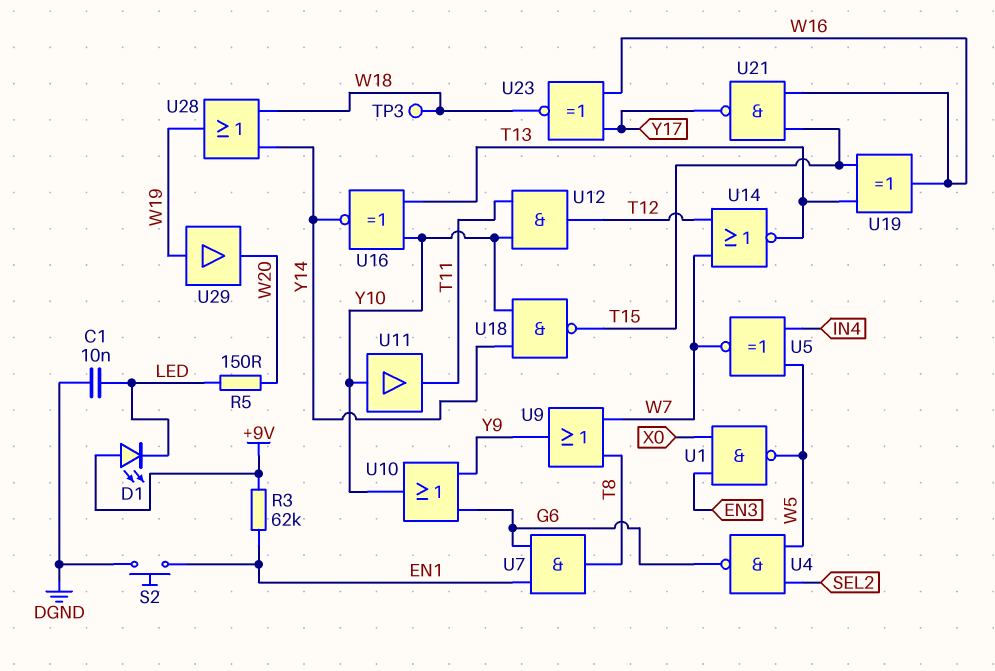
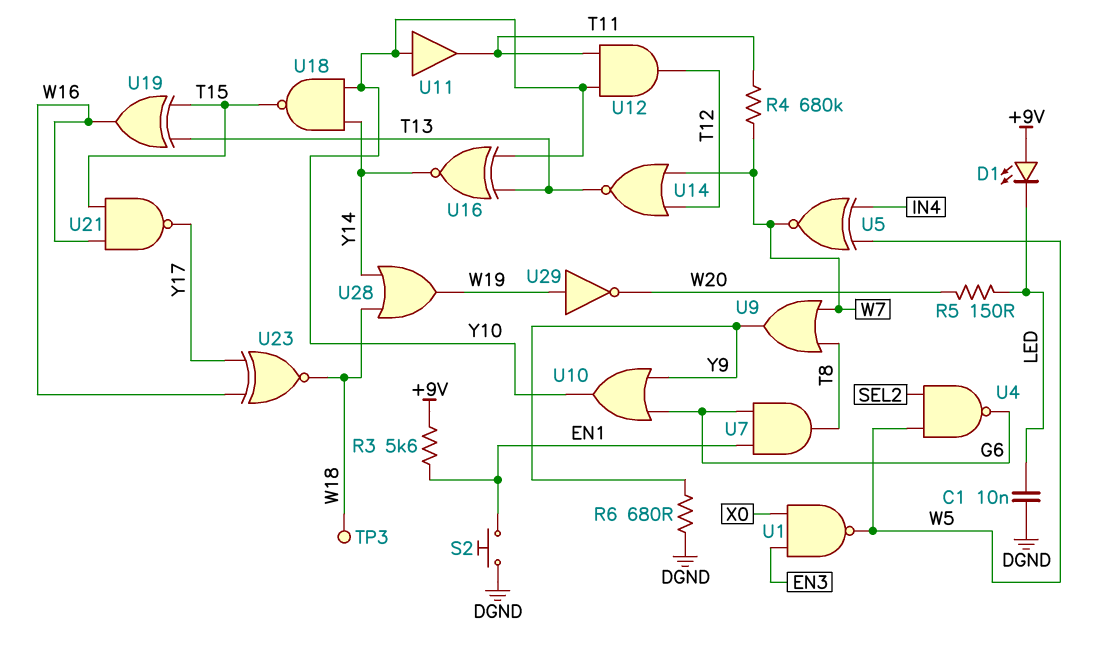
R3: 62k (+9V, EN1) -> 5.6k (+9V, EN1)
R4: none -> 680k (T11, W7)
R6: none -> 680 (DGND, Y9)
U29: buffer (in W19, out W20) -> NOT (in W19, out W20)

